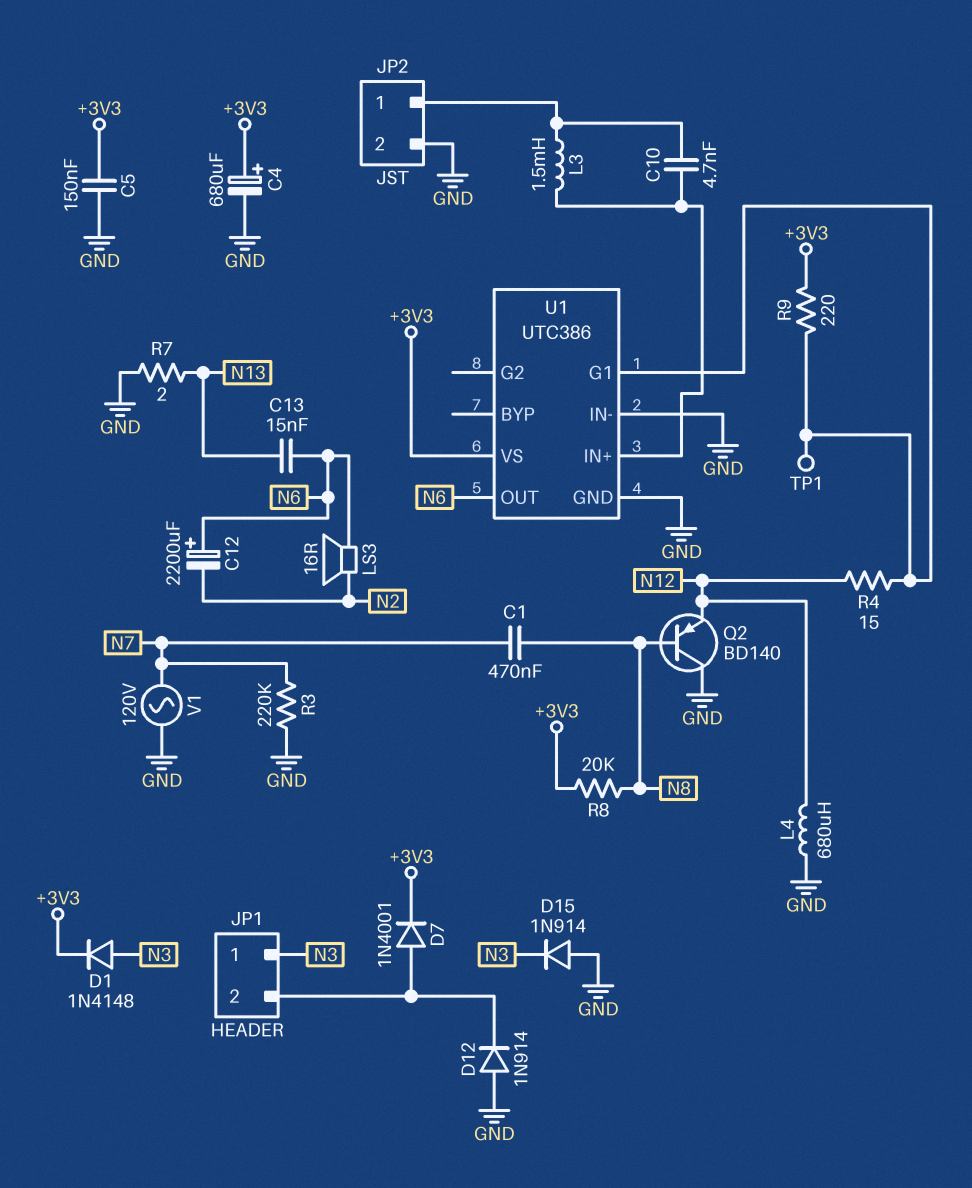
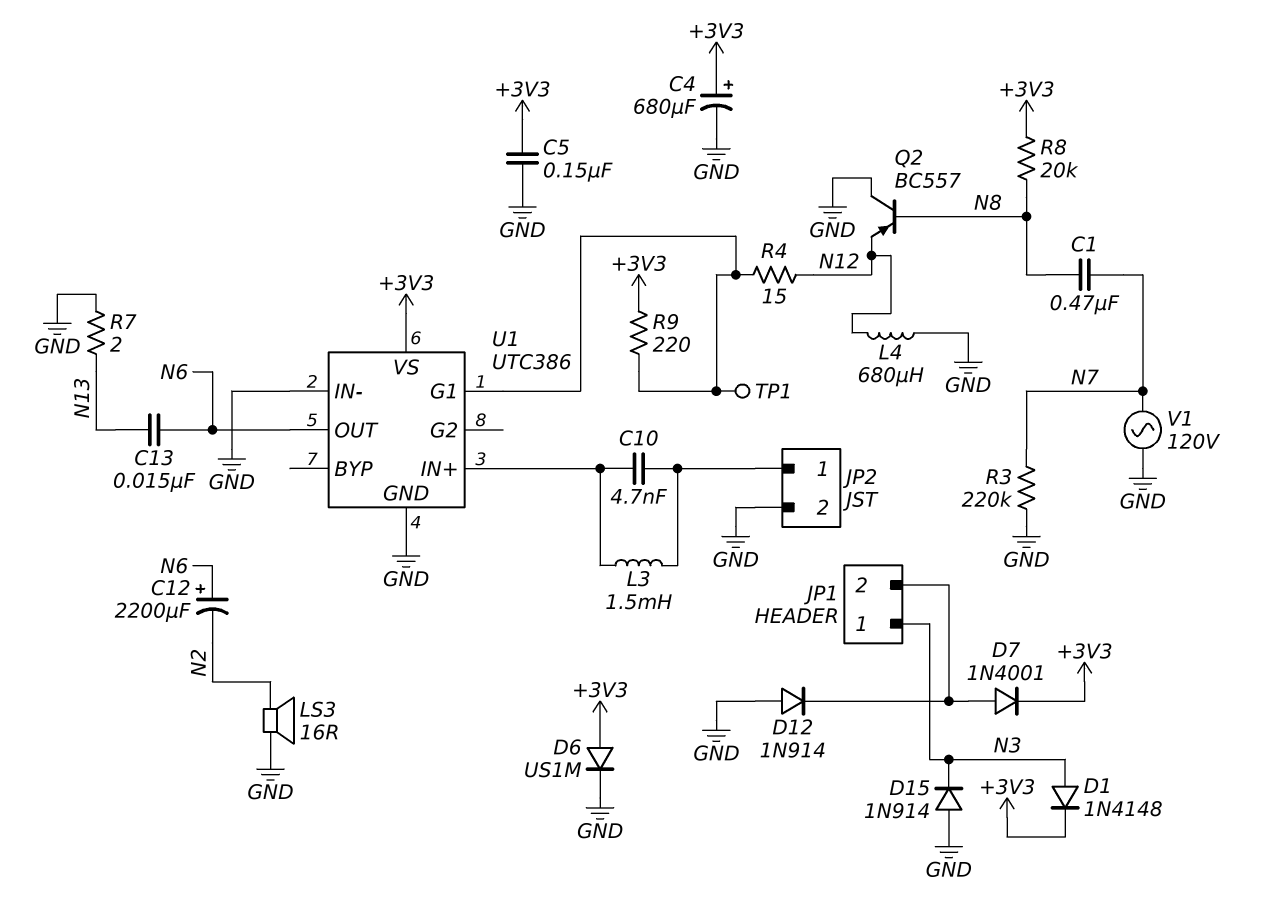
D6: none -> diode US1M (A +3V3, K GND)
LS3: speaker 16R (N2, N6) -> speaker 16R (GND, N2)
Q2: PNP BD140 (B N8, C GND, E N12) -> PNP BC557 (B N8, C GND, E N12)

